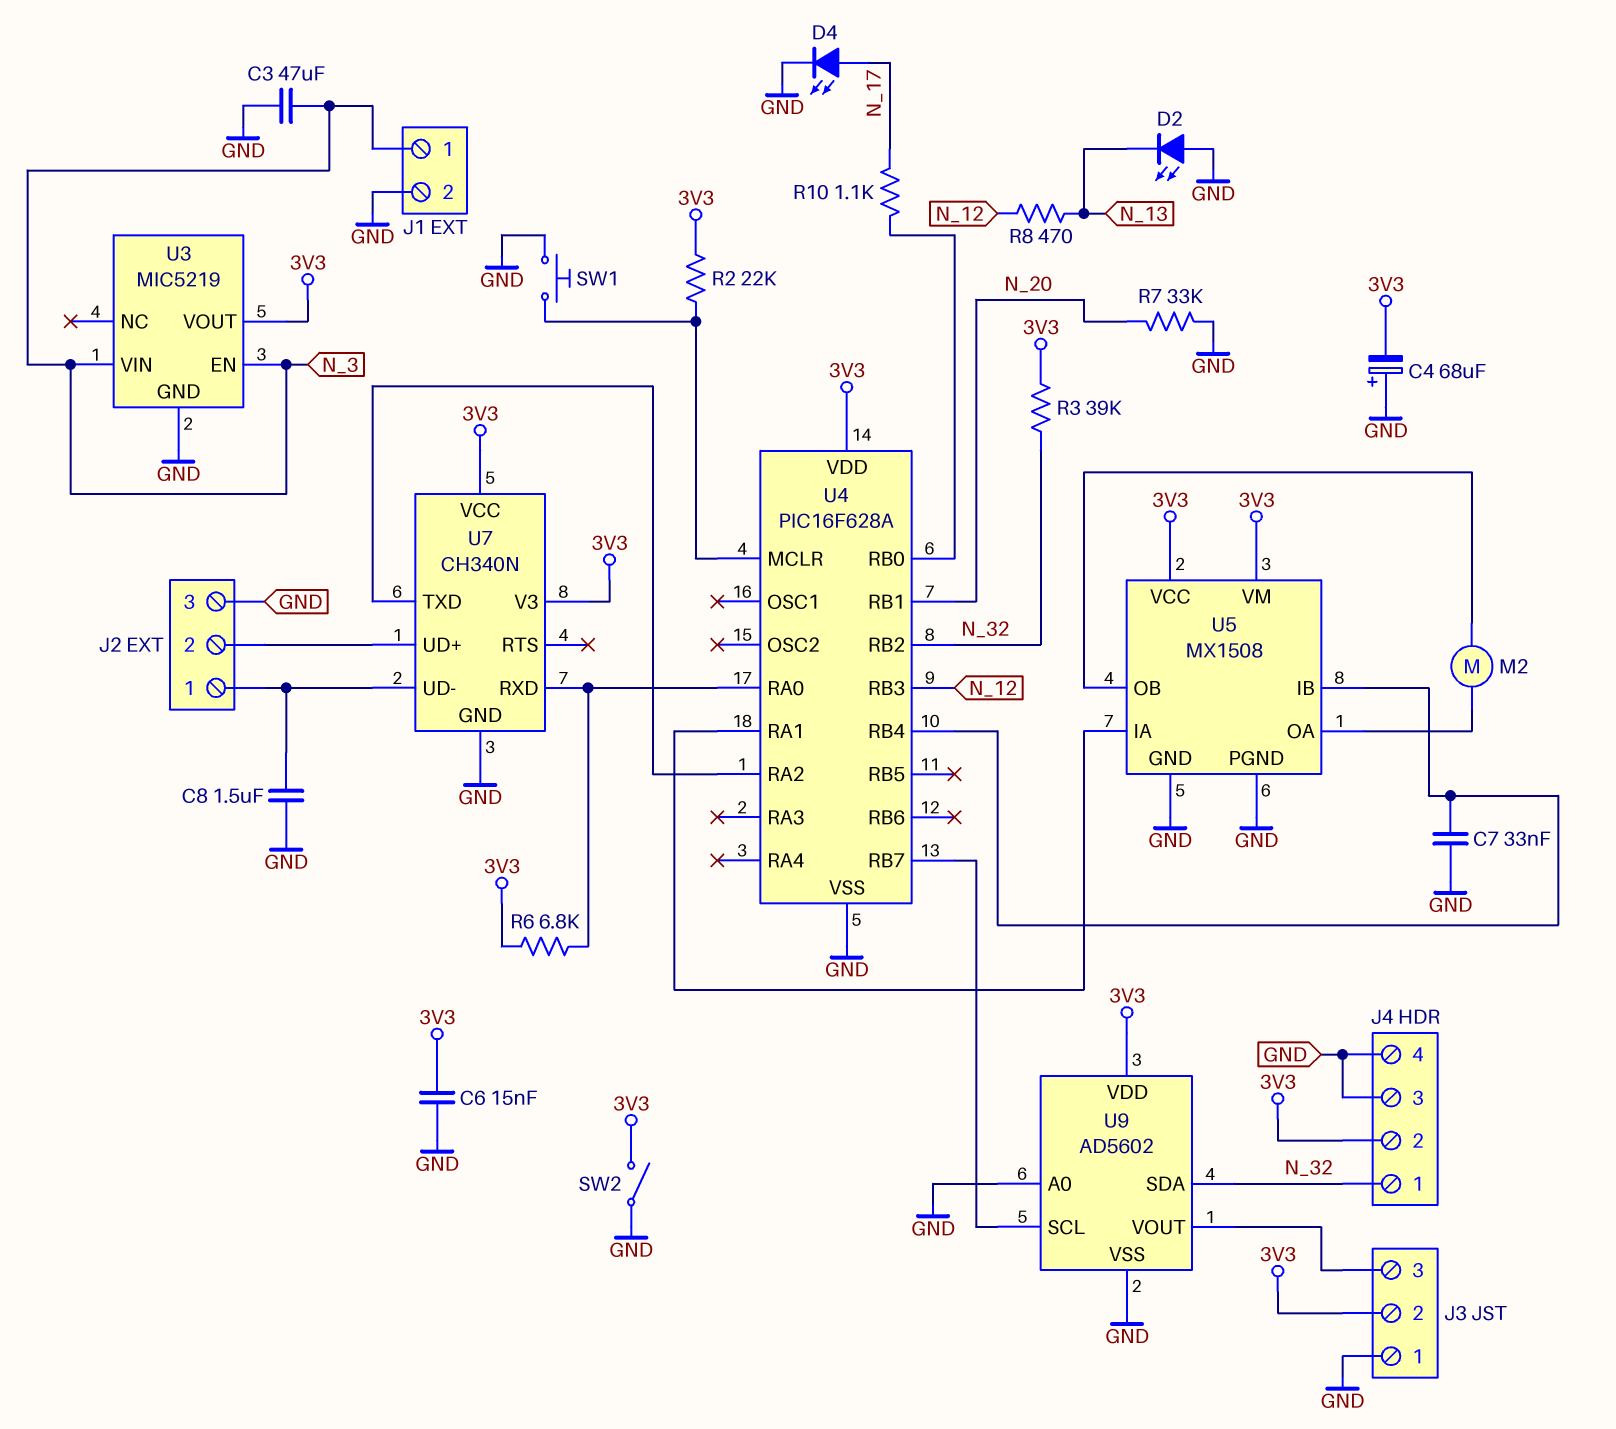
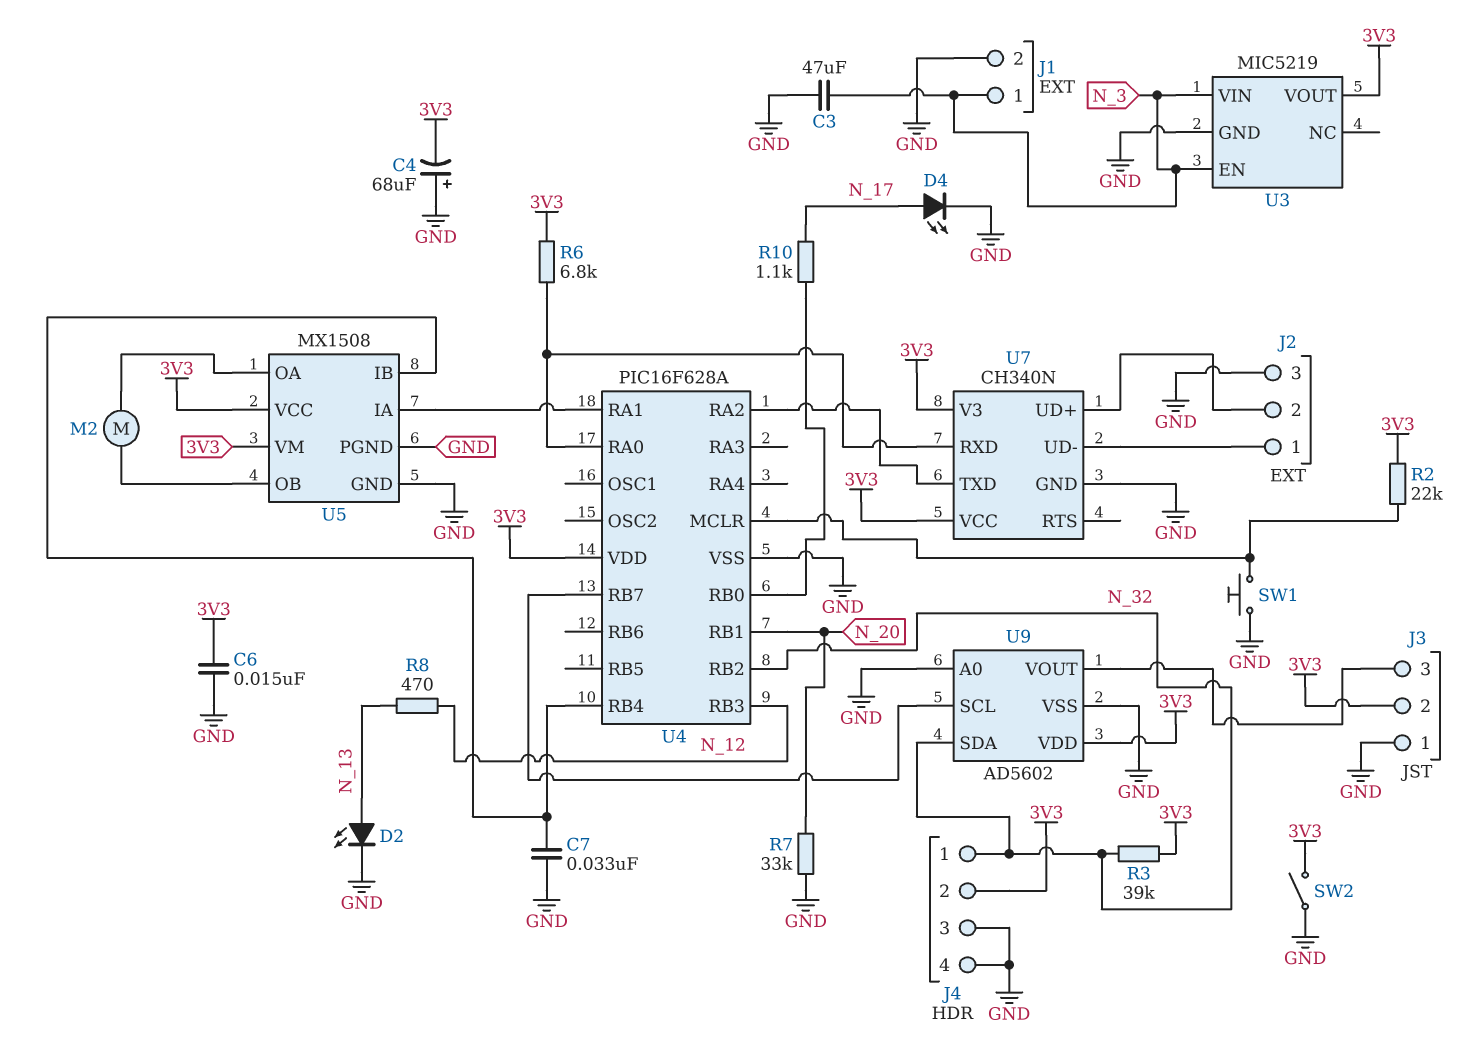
C8: 1.5uF (GND, J2/1) -> none
D2: LED (A GND, K N_13) -> LED (A N_13, K GND)

